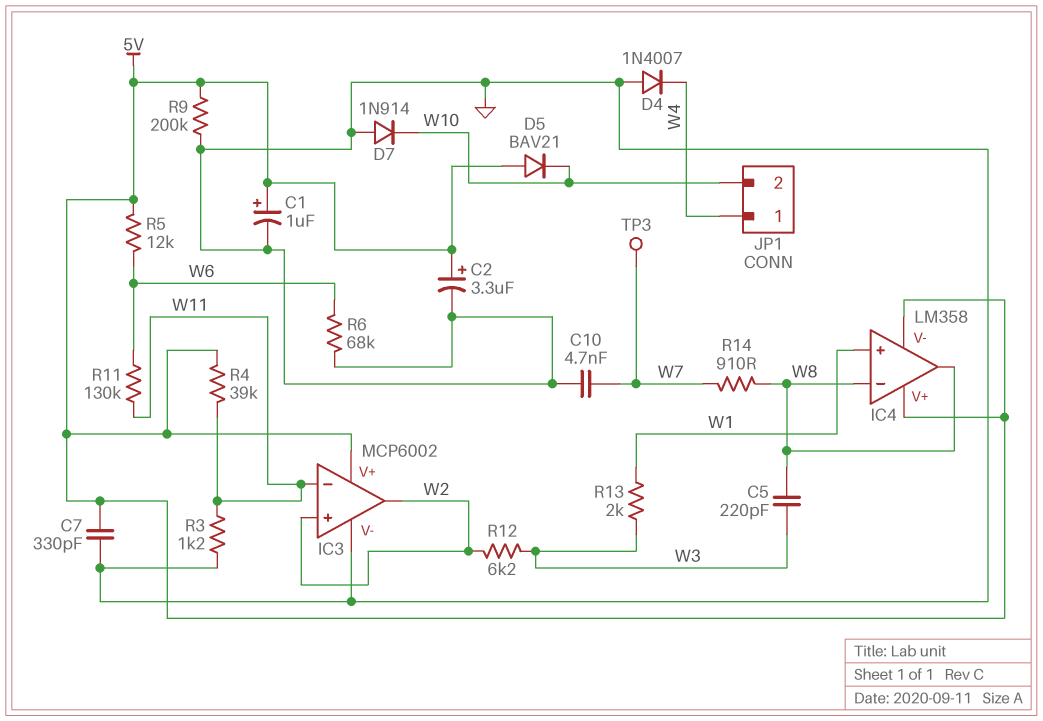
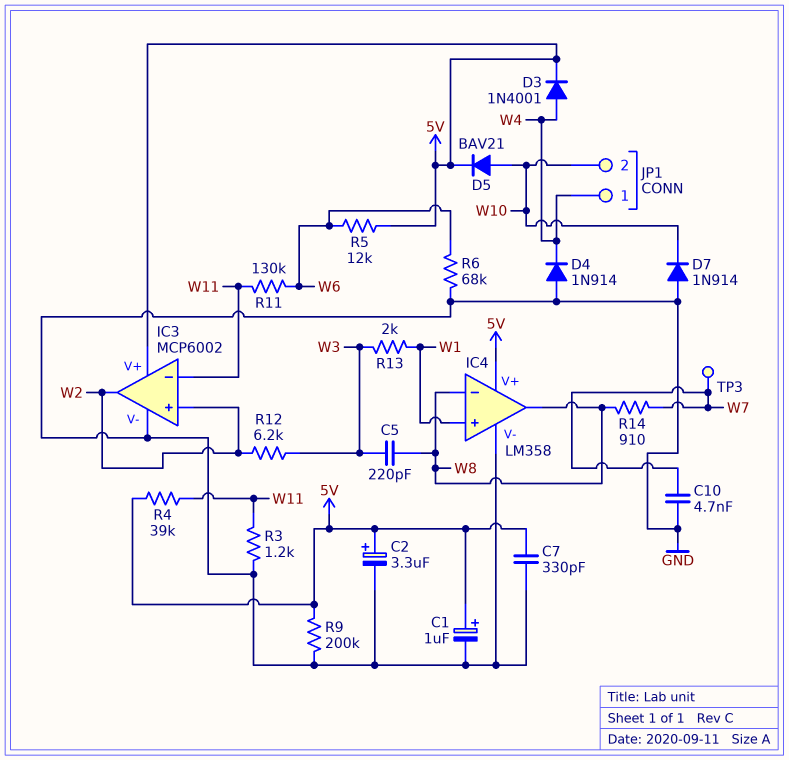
D3: none -> diode 1N4001 (A W4, K 5V)
D4: diode 1N4007 (A GND, K W4) -> diode 1N914 (A GND, K W4)
D5: diode BAV21 (A 5V, K W10) -> diode BAV21 (A W10, K 5V)
IC4 pin V-: 5V -> GND

